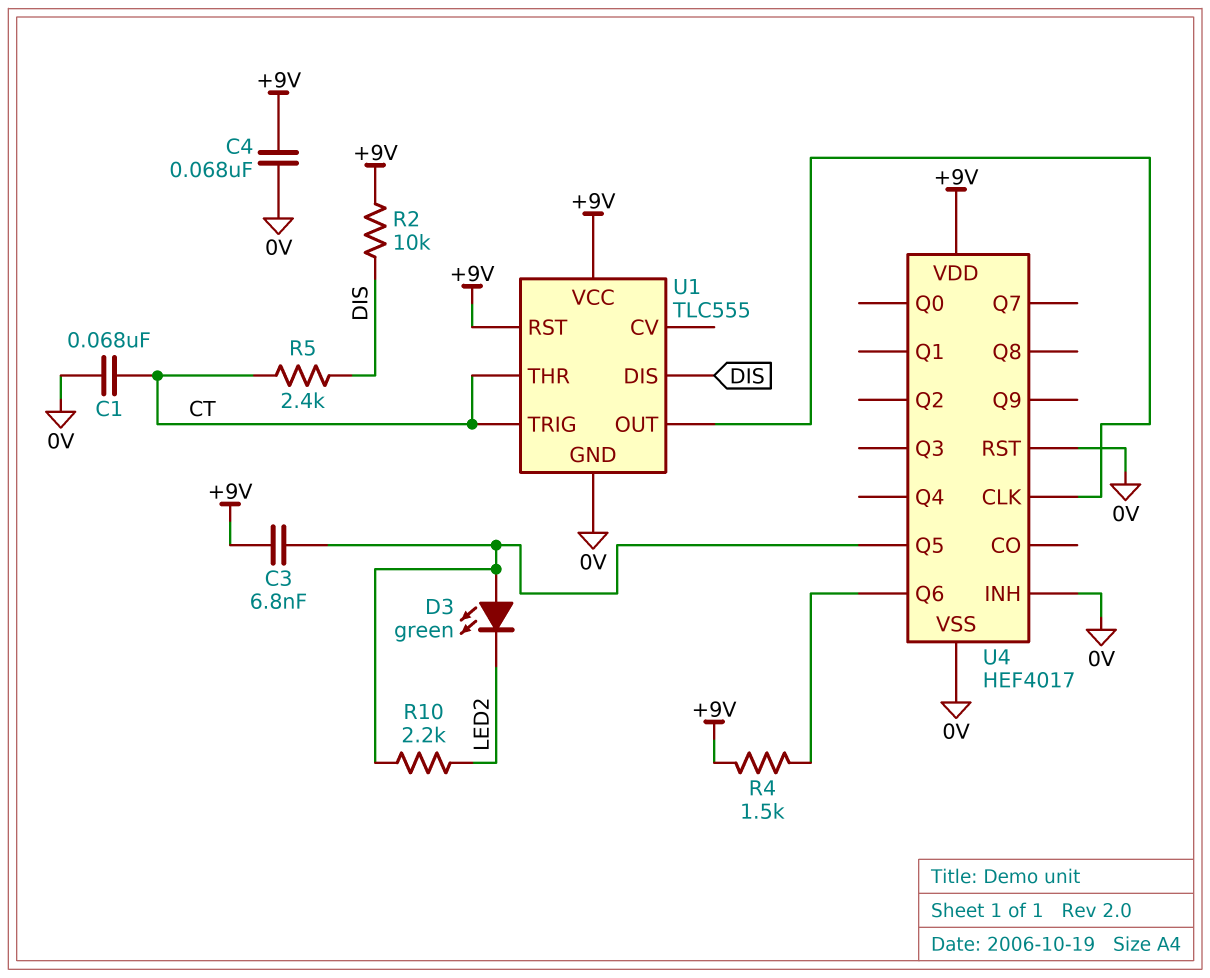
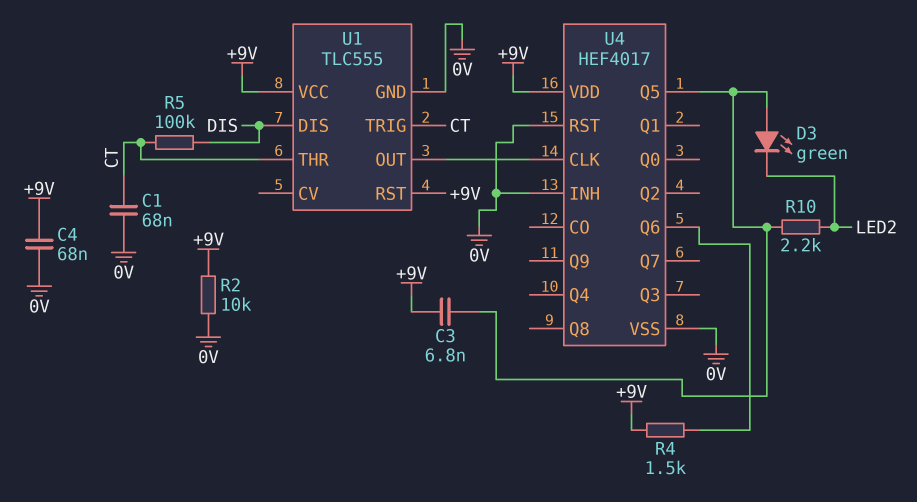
R2: 10k (+9V, DIS) -> 10k (+9V, 0V)
R5: 2.4k (CT, DIS) -> 100k (CT, DIS)

